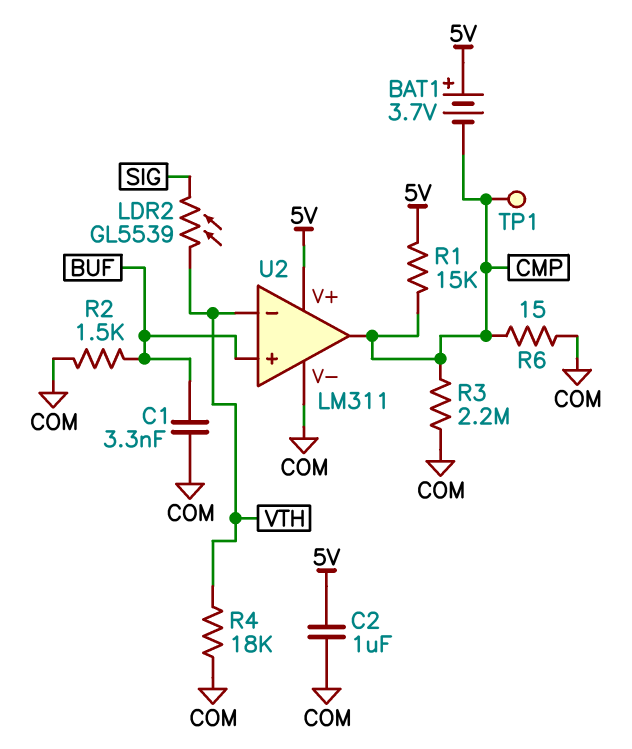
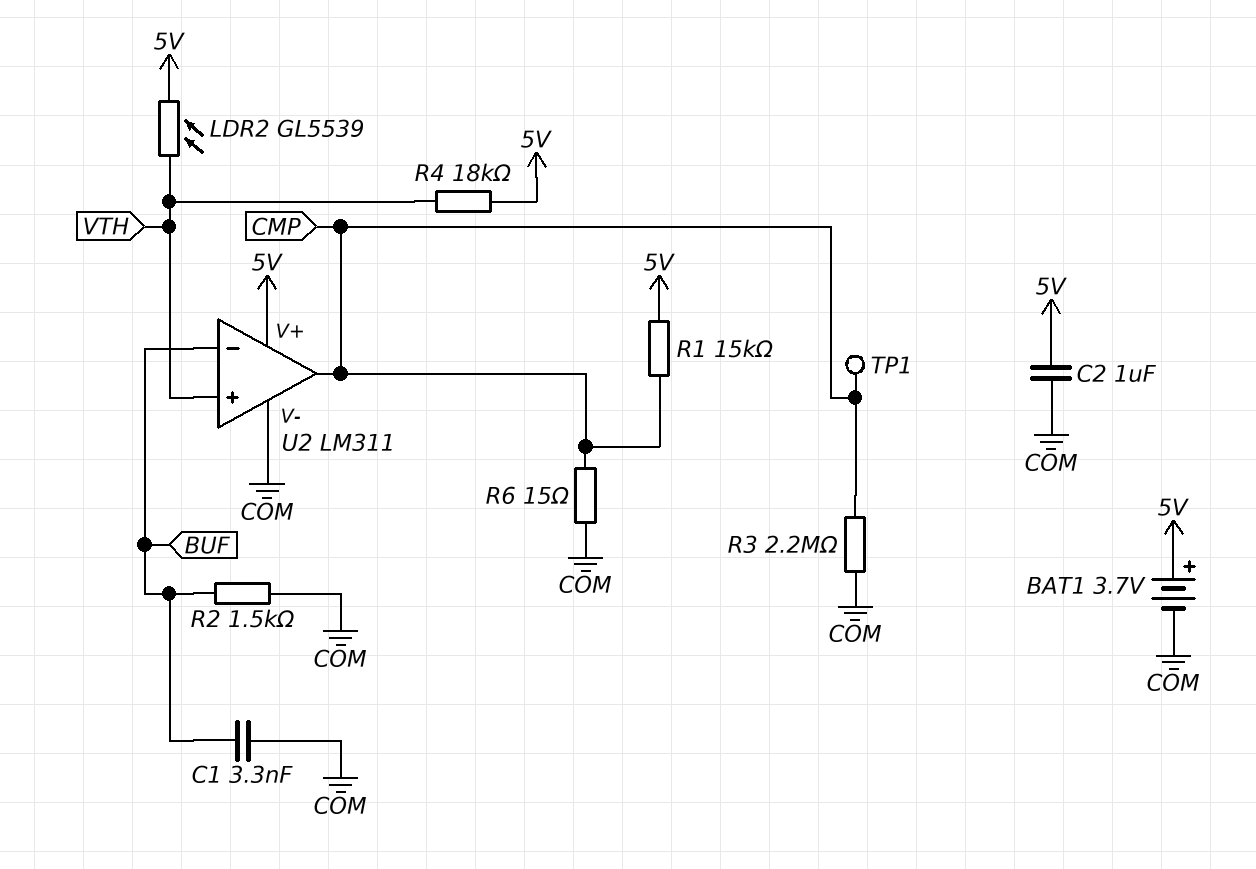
BAT1: 3.7V (plus 5V, minus CMP) -> 3.7V (plus 5V, minus COM)
LDR2: GL5539 (SIG, VTH) -> GL5539 (5V, VTH)
R4: 18k (COM, VTH) -> 18k (5V, VTH)
U2 pin in+: BUF -> VTH
U2 pin in-: VTH -> BUF

